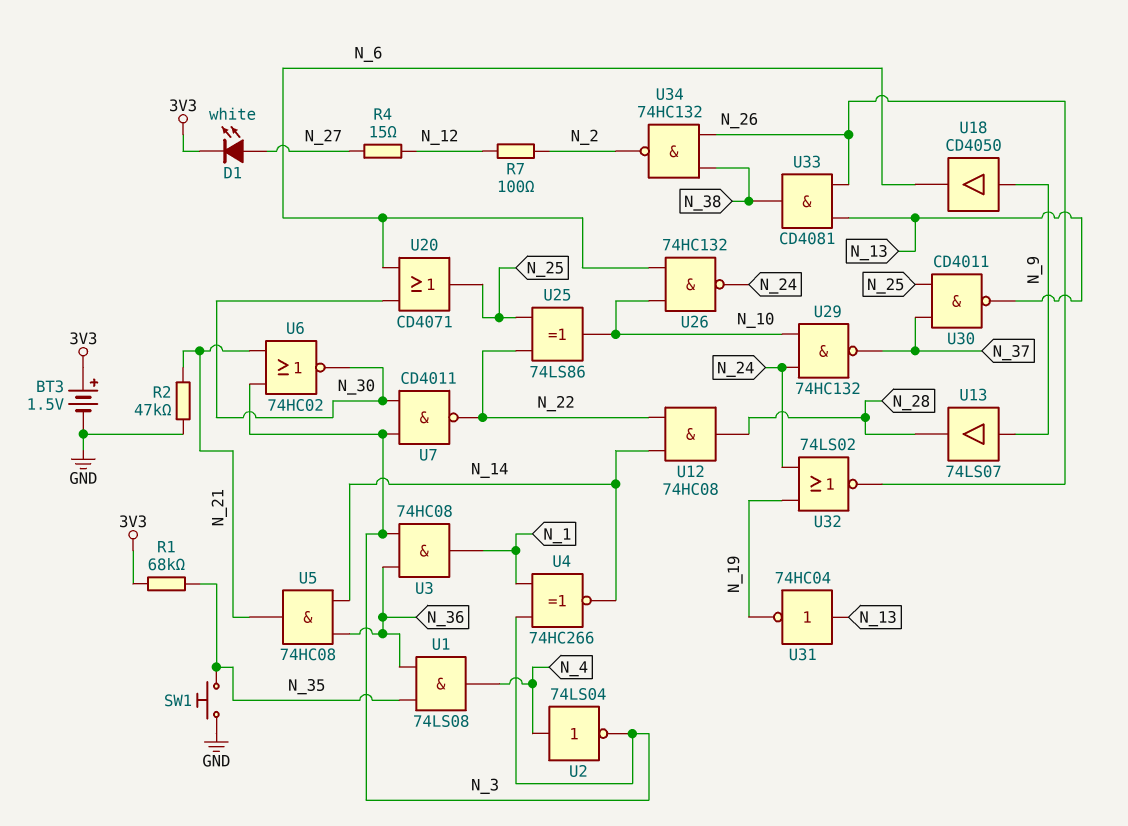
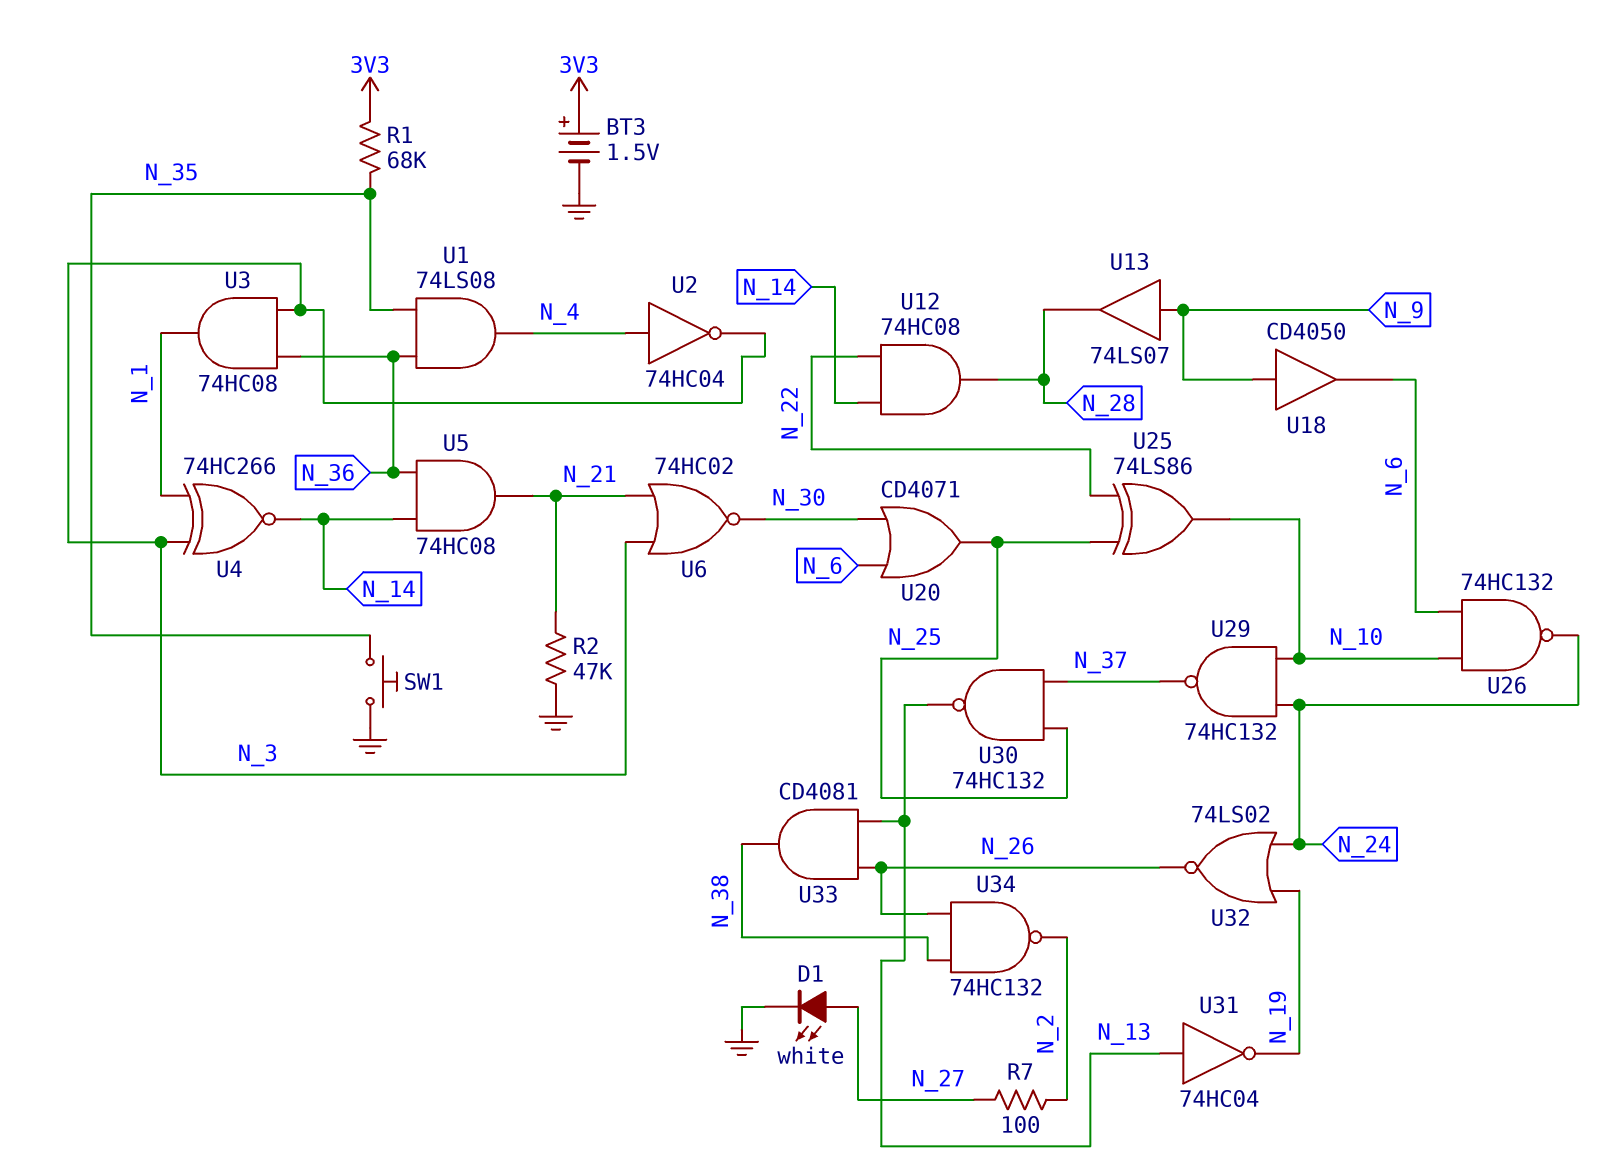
D1: LED white (A N_27, K 3V3) -> LED white (A N_27, K GND)
R4: 15 (N_12, N_27) -> none
R7: 100 (N_2, N_12) -> 100 (N_2, N_27)
U2: NOT 74LS04 (in N_4, out N_3) -> NOT 74HC04 (in N_4, out N_3)
U7: NAND CD4011 (in N_3, in N_30, out N_22) -> none
U30: NAND CD4011 (in N_25, in N_37, out N_13) -> NAND 74HC132 (in N_25, in N_37, out N_13)

